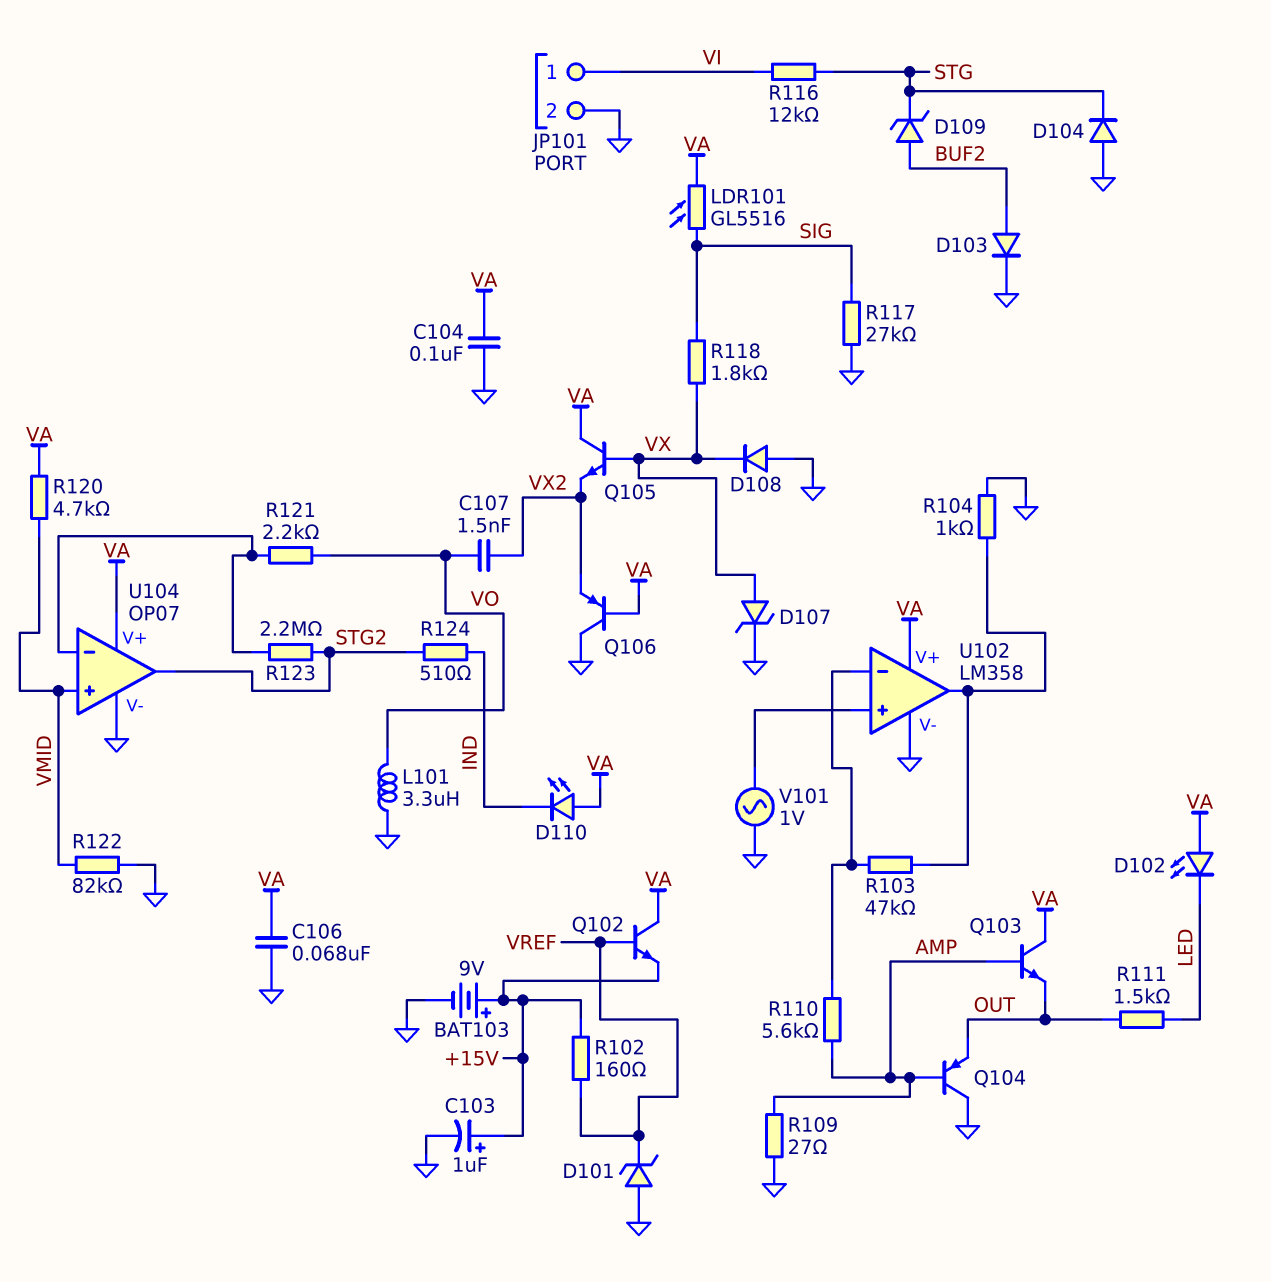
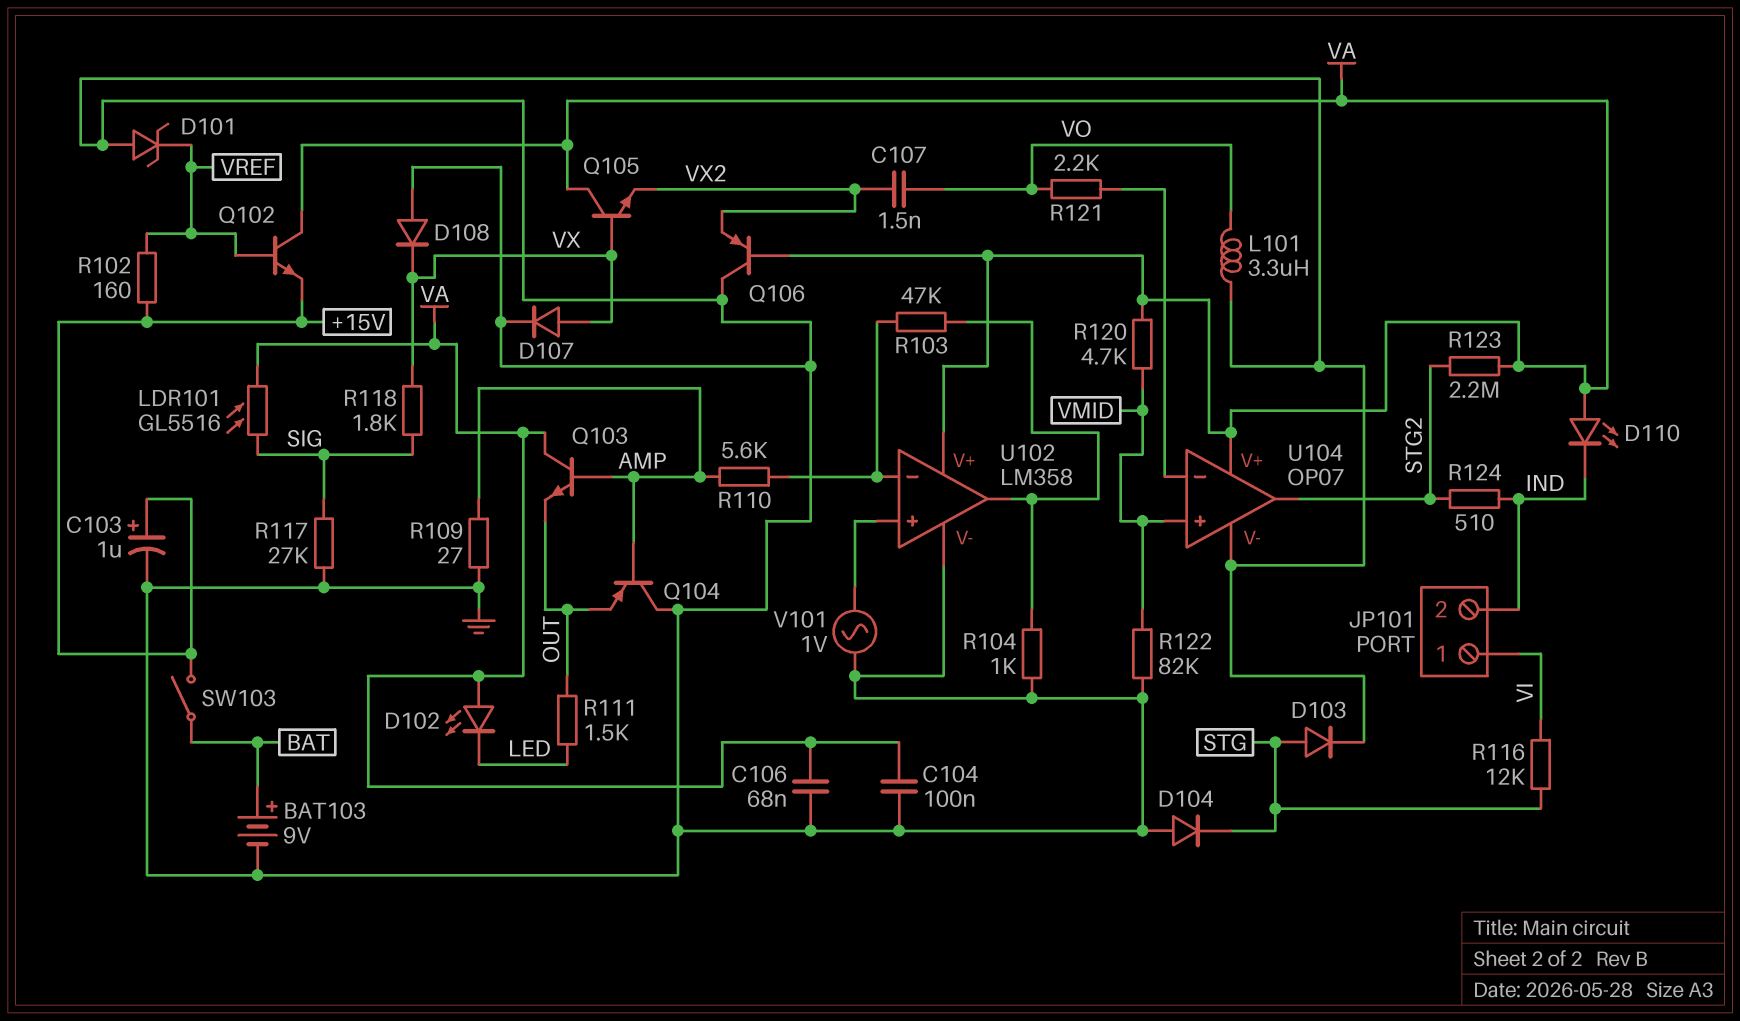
BAT103: 9V (plus +15V, minus GND) -> 9V (plus BAT, minus GND)
D103: diode (A BUF2, K GND) -> diode (A STG, K GND)
D107: zener (A VX, K GND) -> diode (A VX, K GND)
D109: zener (A BUF2, K STG) -> none
JP101 pin 2: GND -> IND
R123: 2.2M (STG2, U104/in-) -> 2.2M (STG2, VA)
SW103: none -> switch (+15V, BAT)

